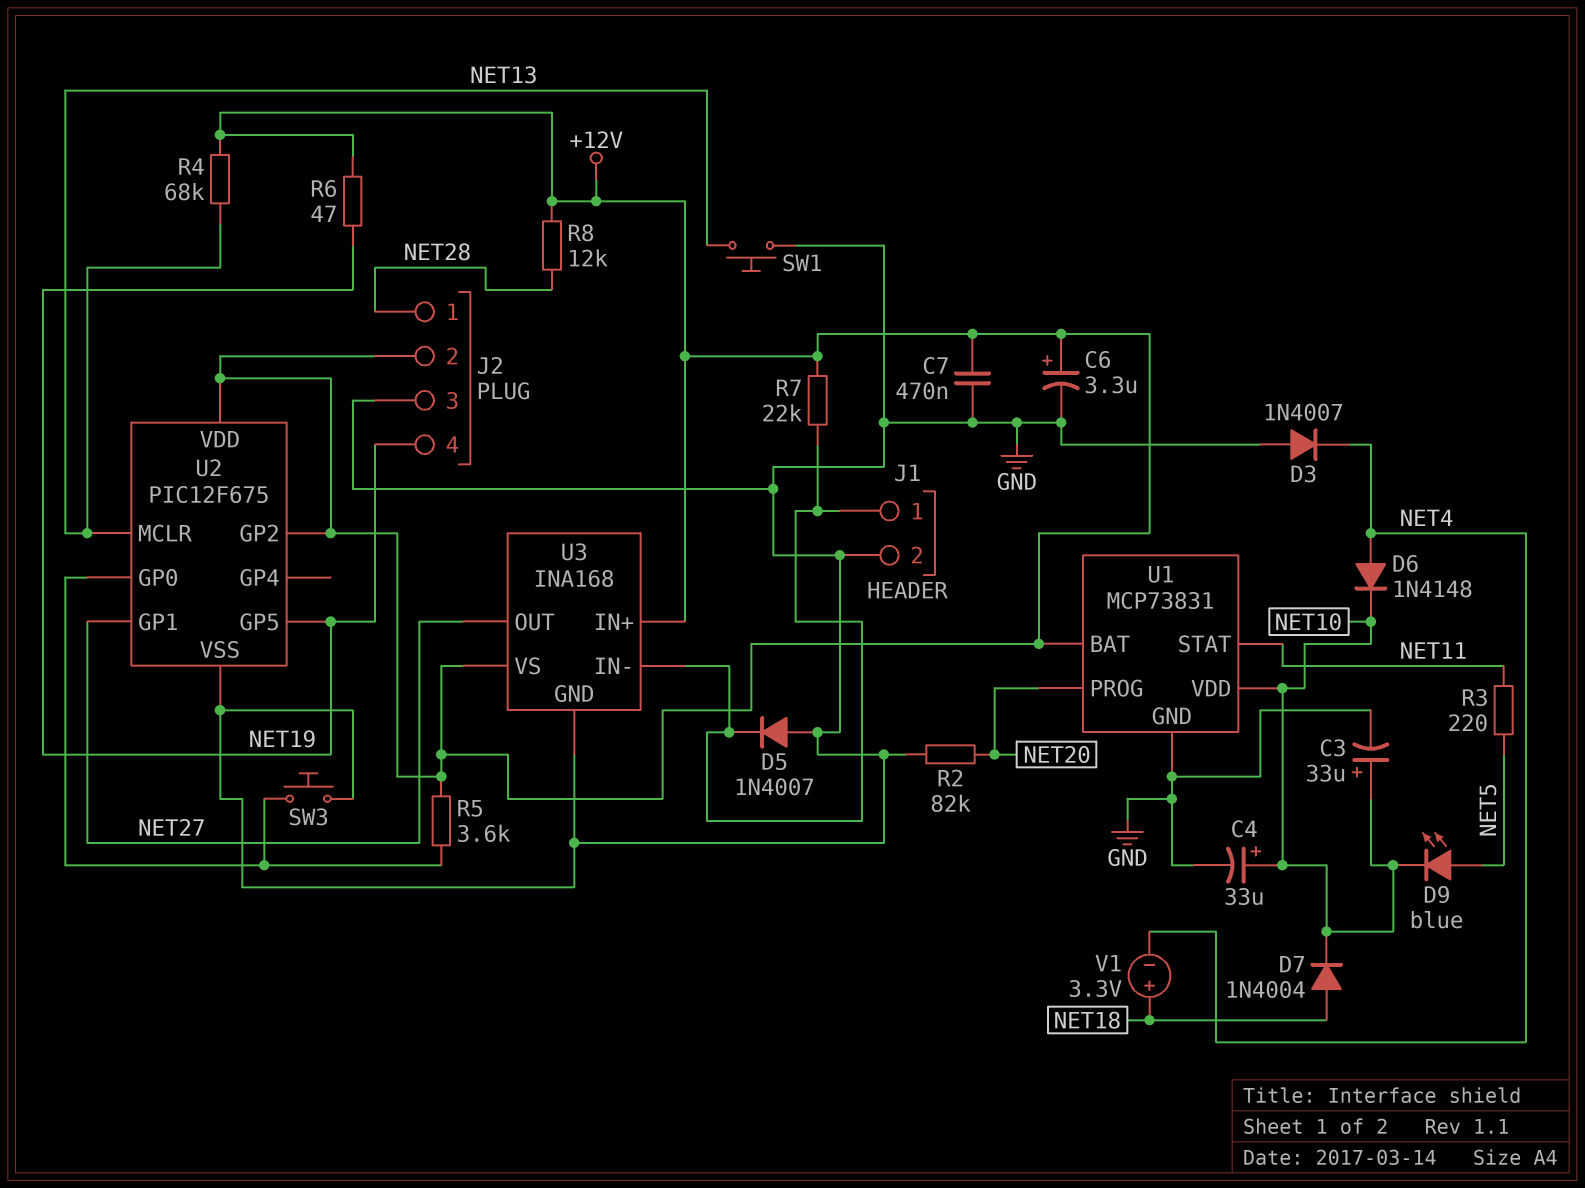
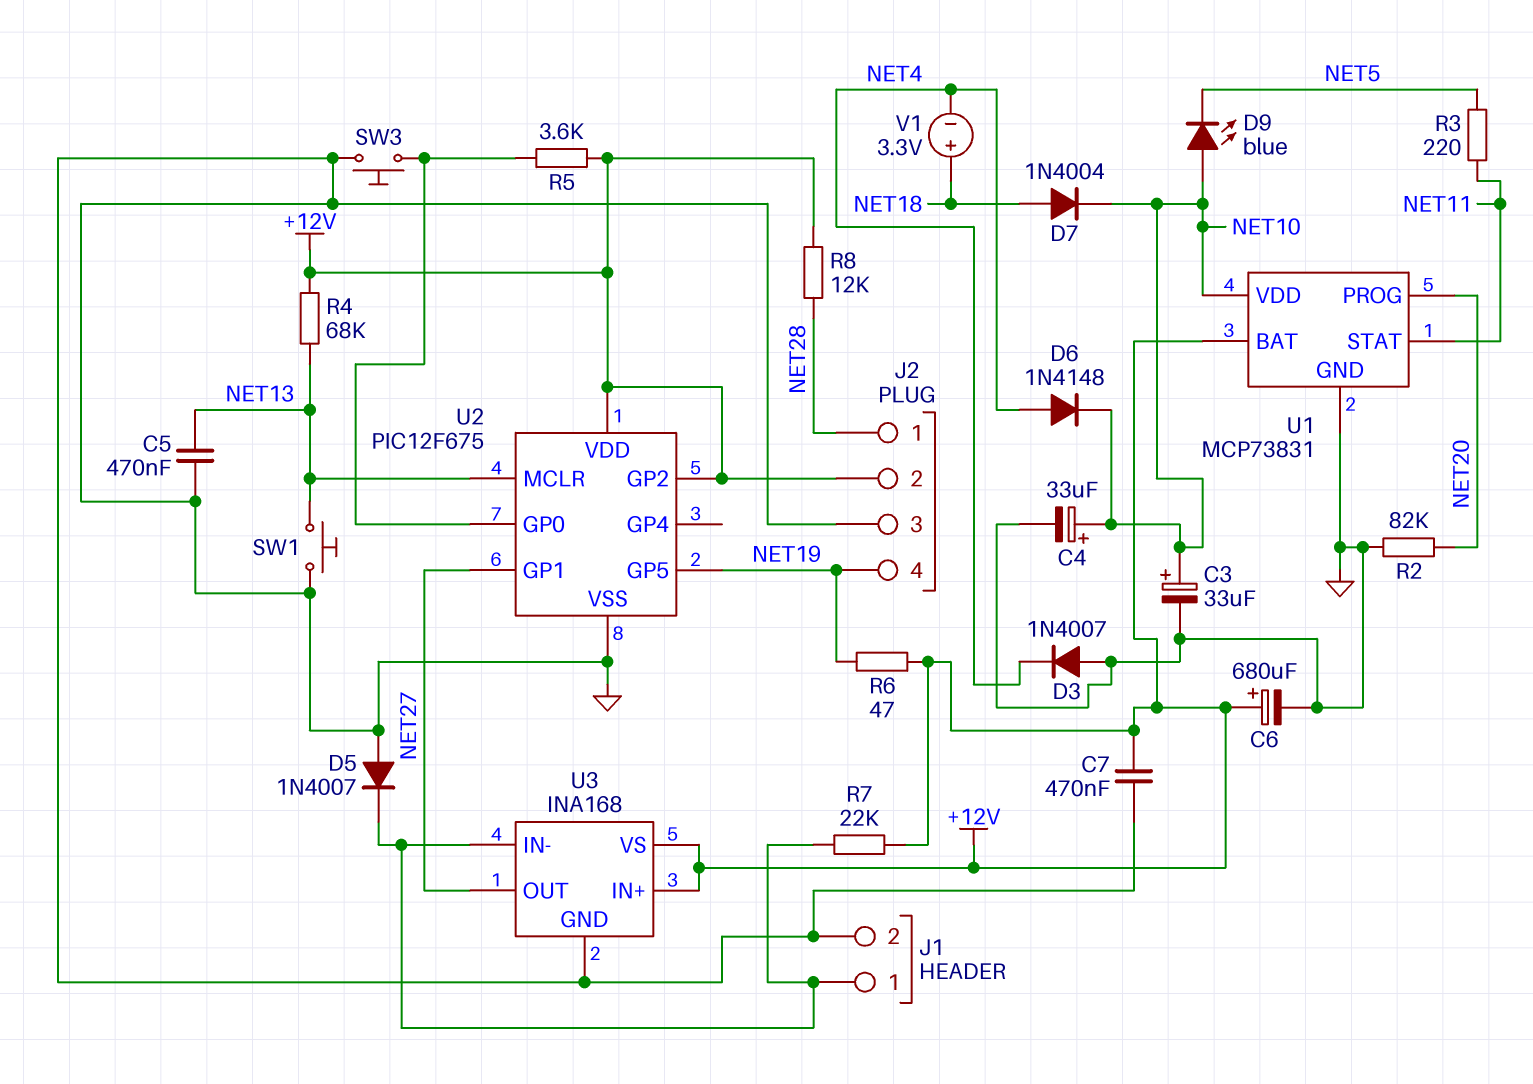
C5: none -> 470nF (GND, NET13)
C6: 3.3uF (plus +12V, minus GND) -> 680uF (plus +12V, minus GND)
D9: LED blue (A NET5, K NET10) -> LED blue (A NET10, K NET5)

